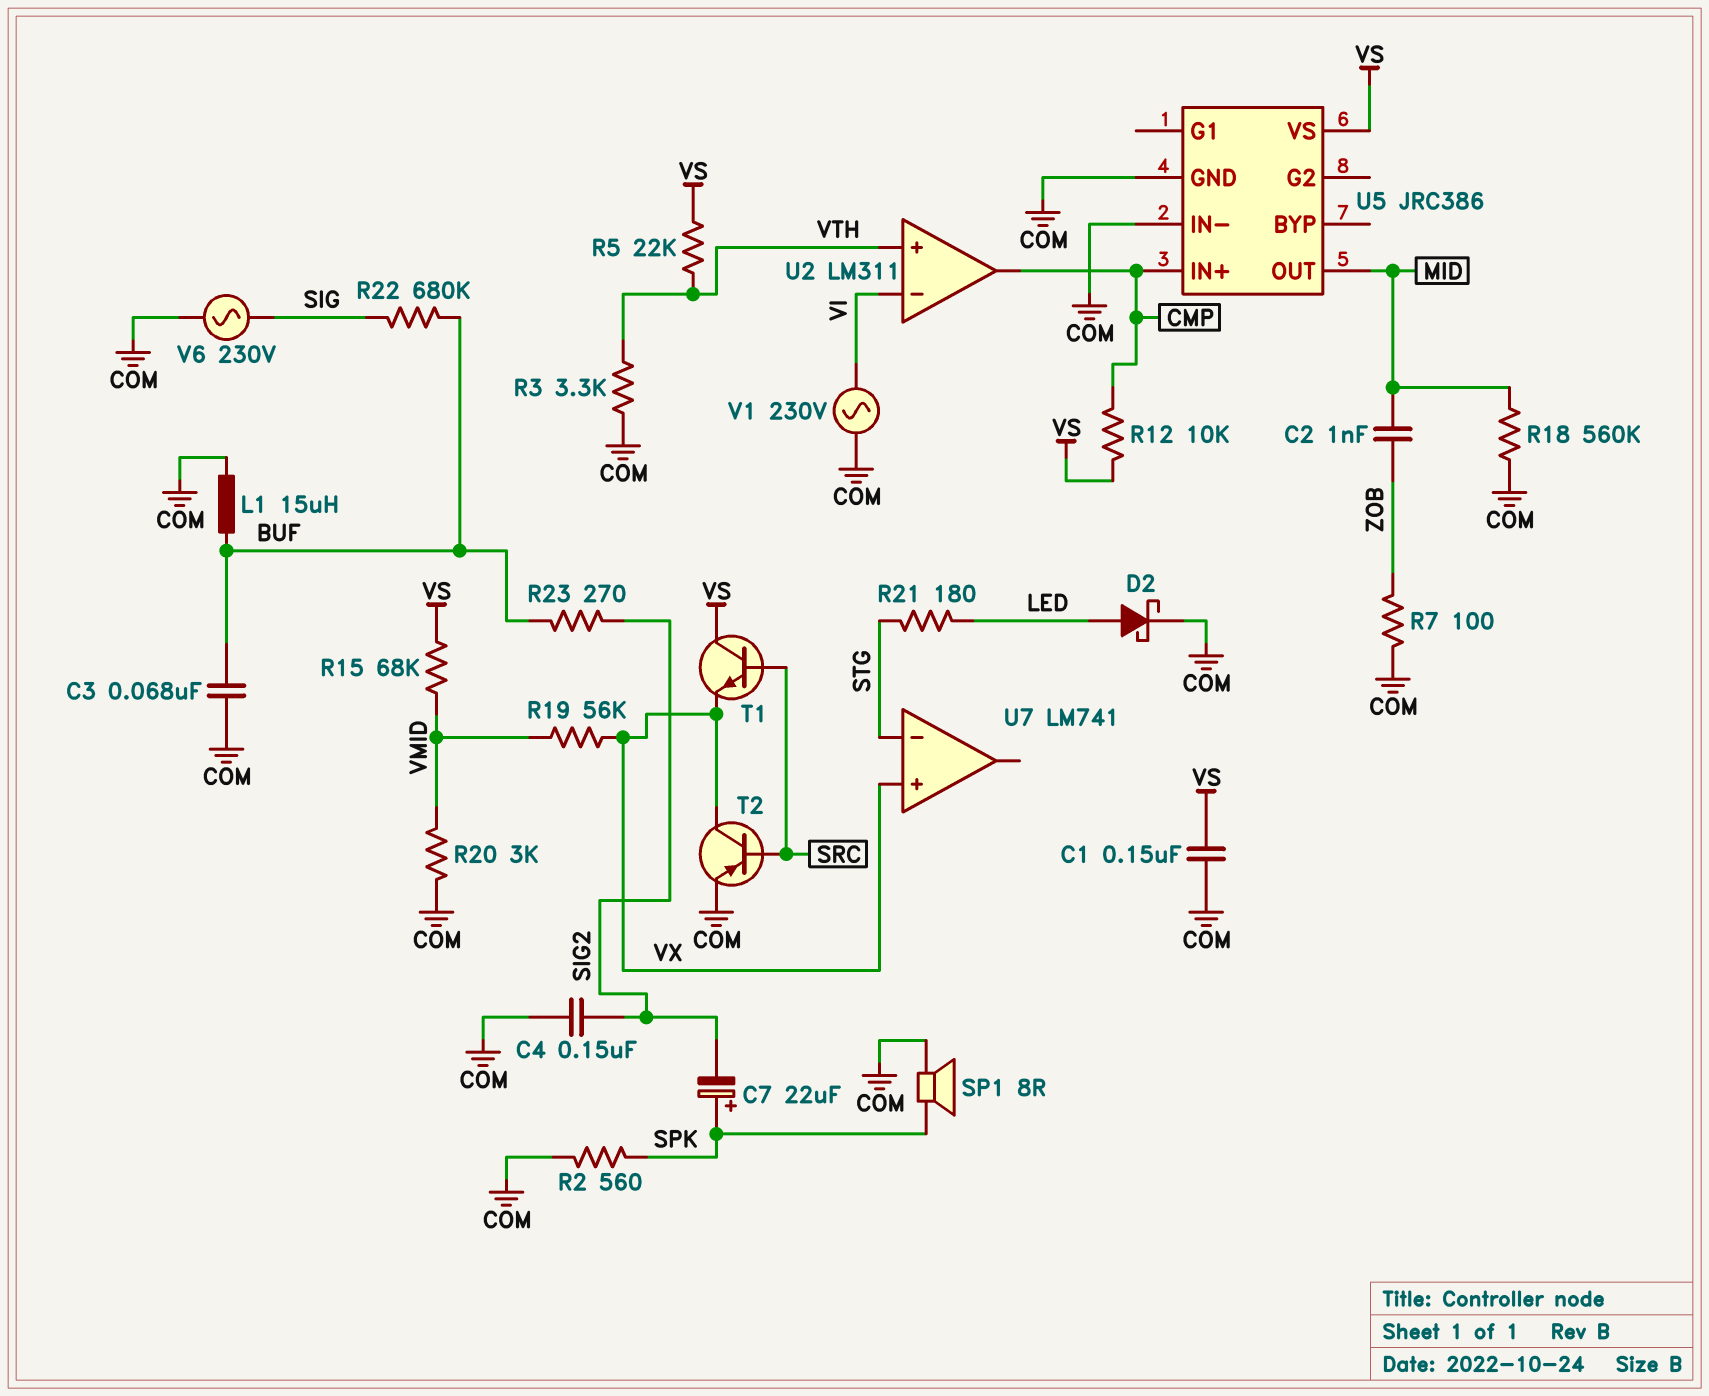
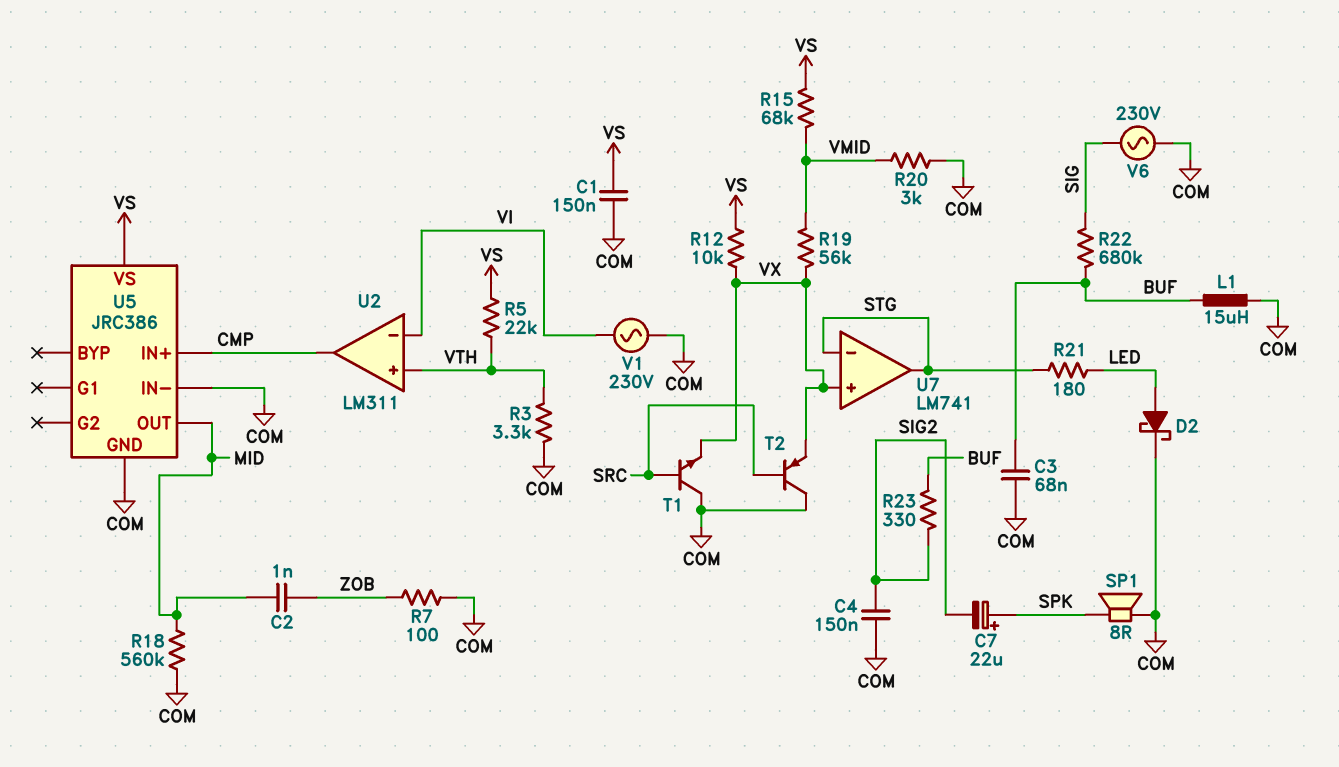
R2: 560 (COM, SPK) -> none
R12: 10k (CMP, VS) -> 10k (VS, VX)
R23: 270 (BUF, SIG2) -> 330 (BUF, SIG2)
T1: NPN (B SRC, C VS, E VX) -> NPN (B SRC, C COM, E VX)
T2: PNP (B SRC, C VX, E COM) -> PNP (B SRC, C COM, E VX)
U7 pin out: none -> STG

